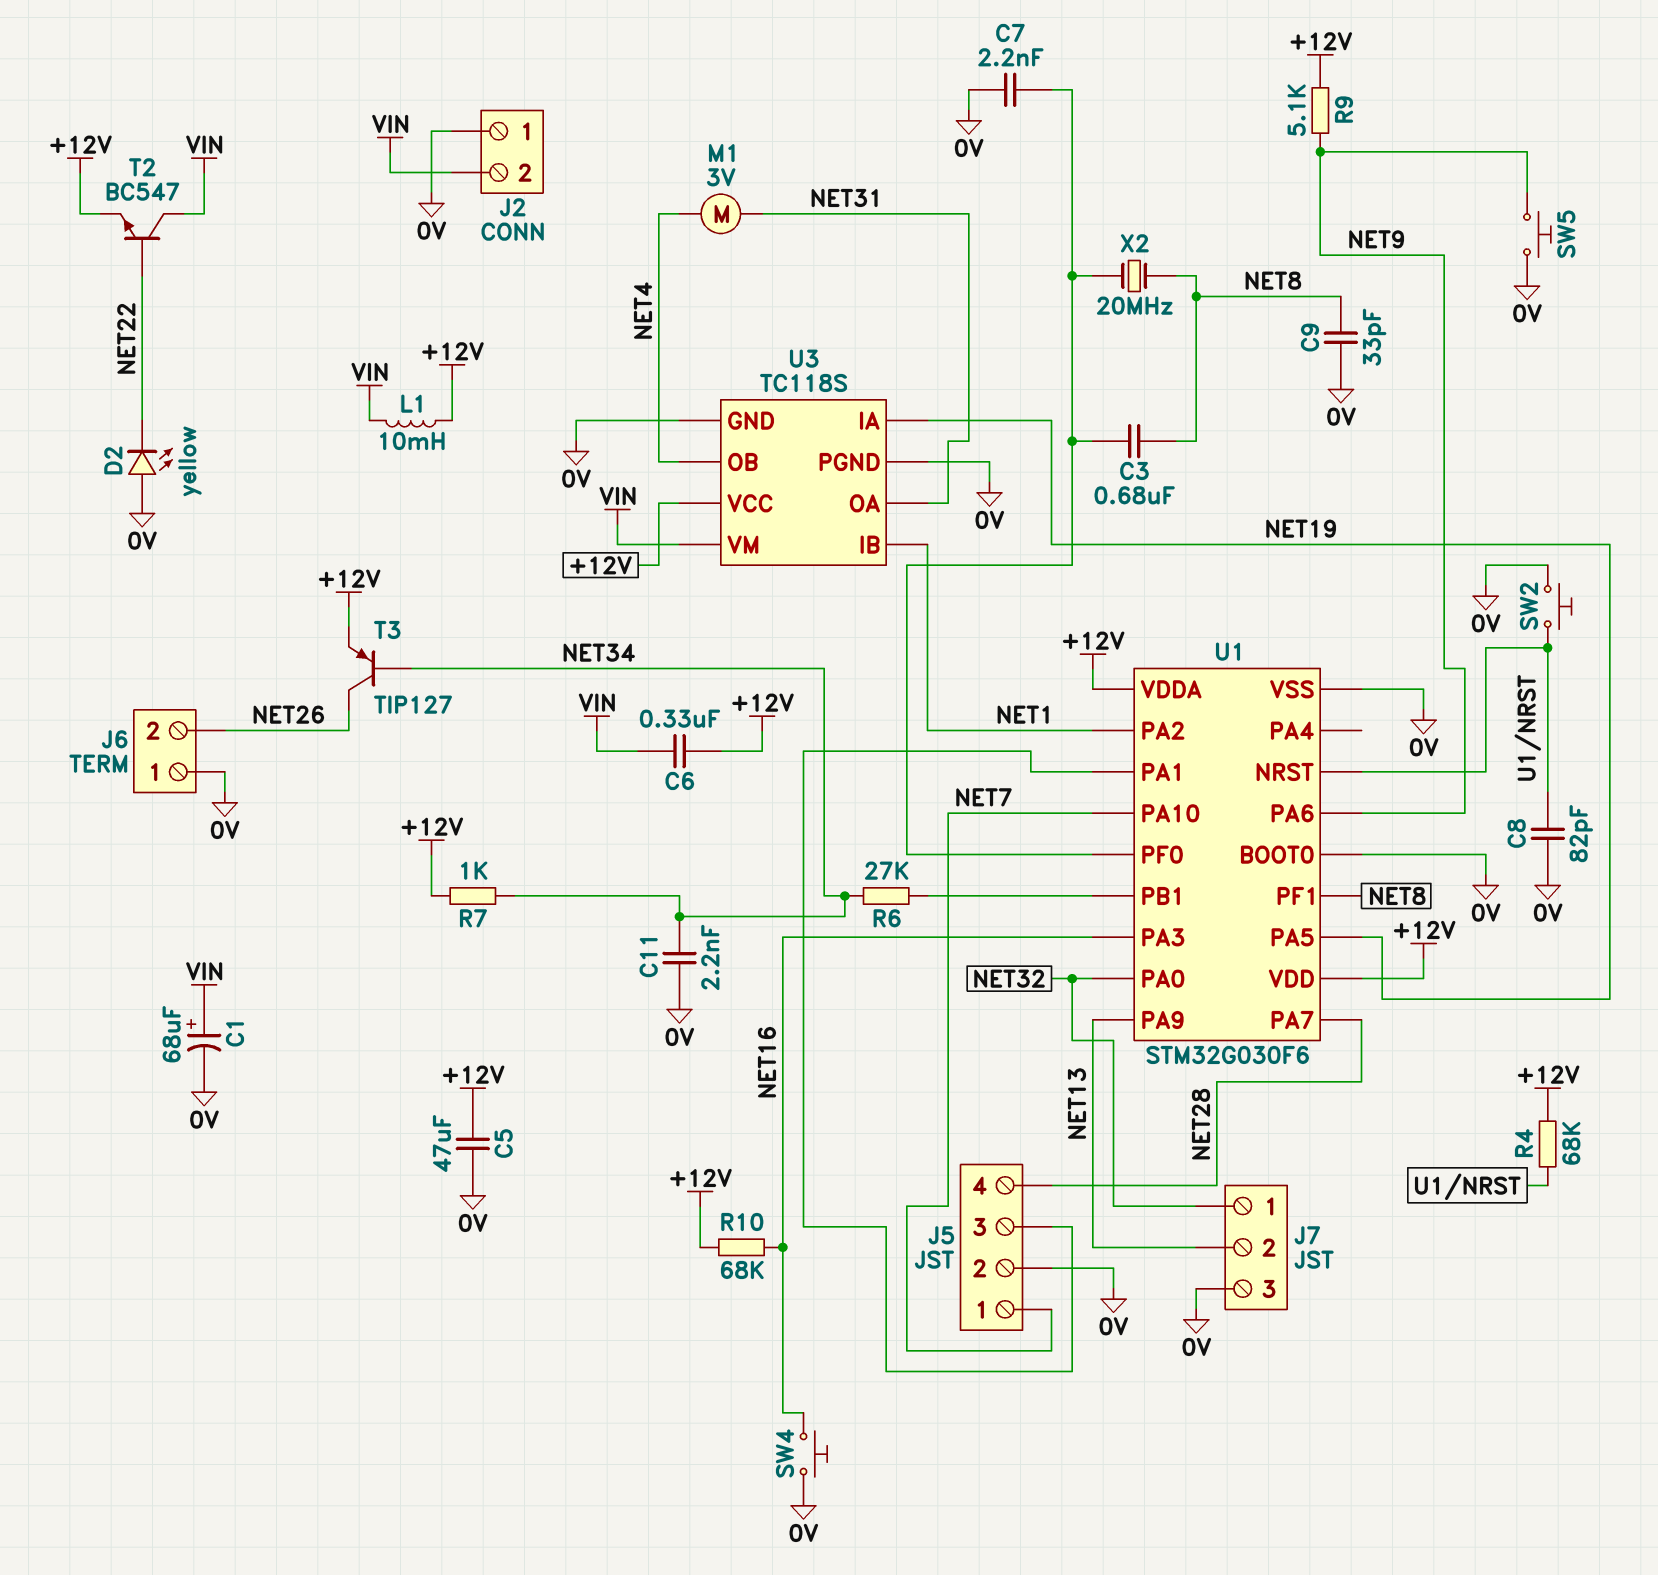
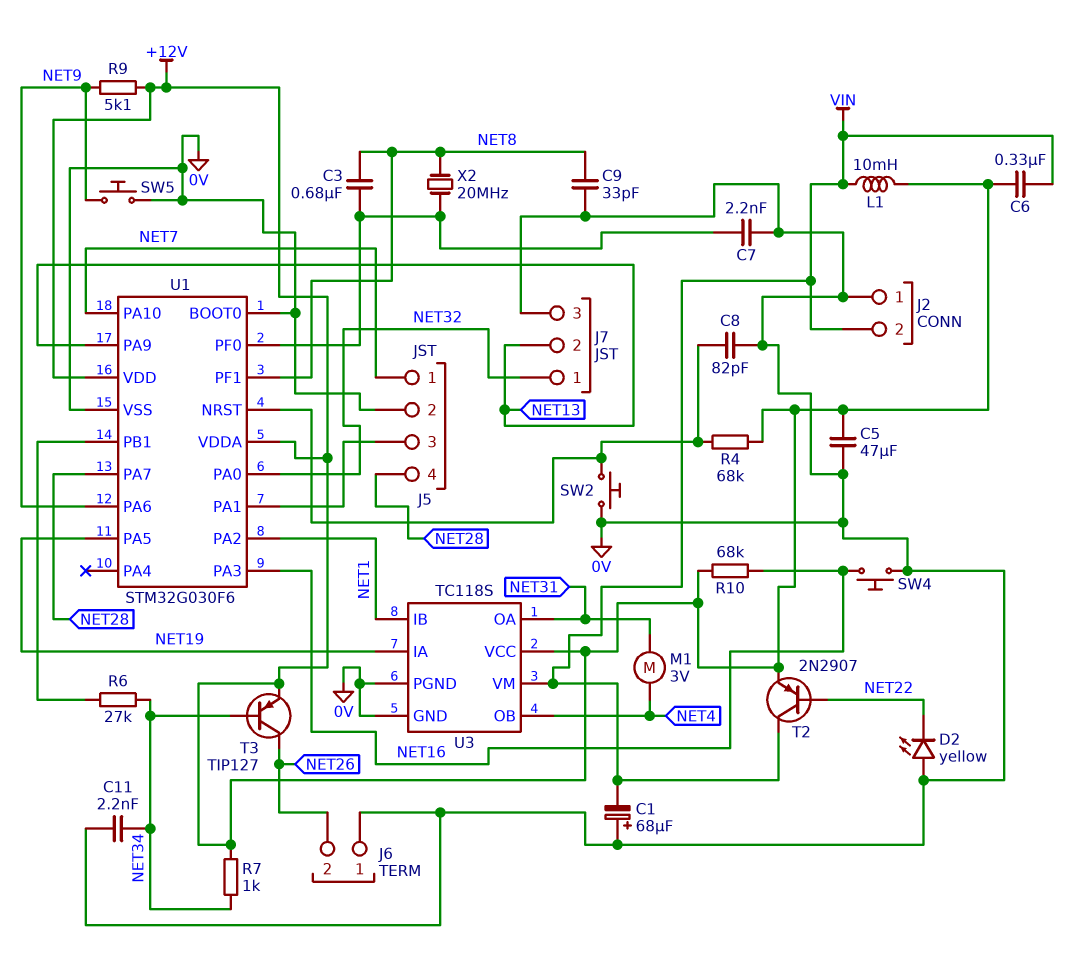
C1: 68uF (plus VIN, minus 0V) -> 68uF (plus 0V, minus VIN)
T2: NPN BC547 (B NET22, C VIN, E +12V) -> PNP 2N2907 (B NET22, C VIN, E +12V)

